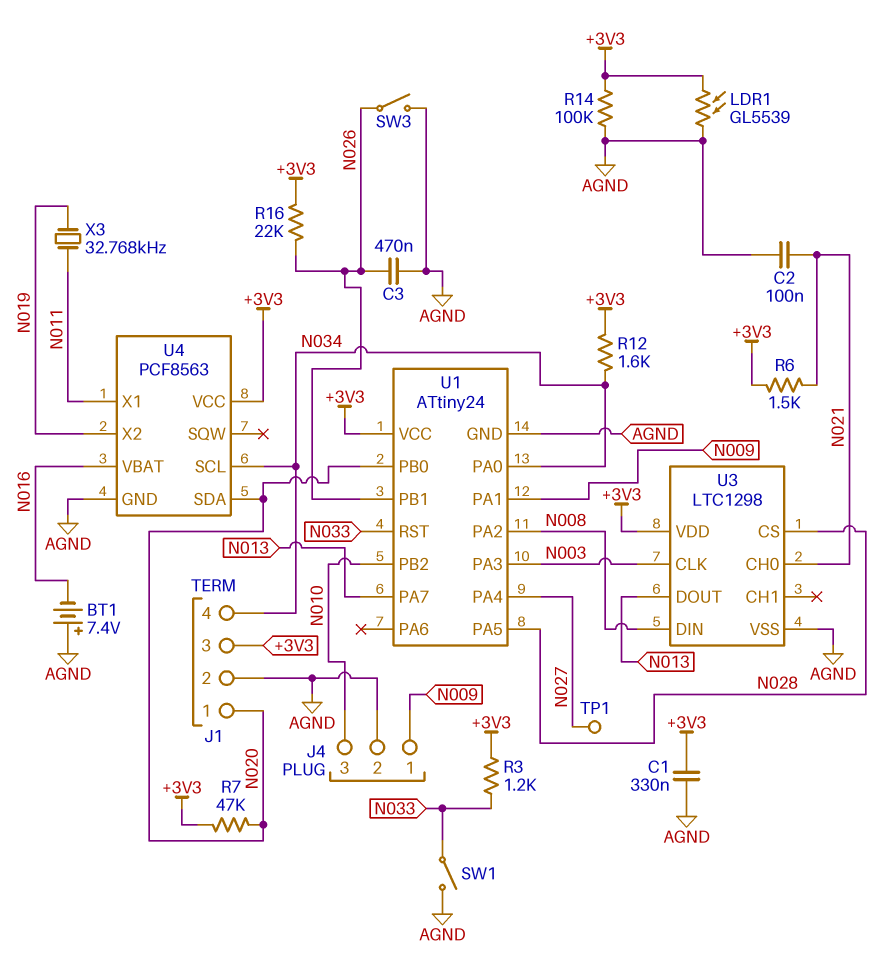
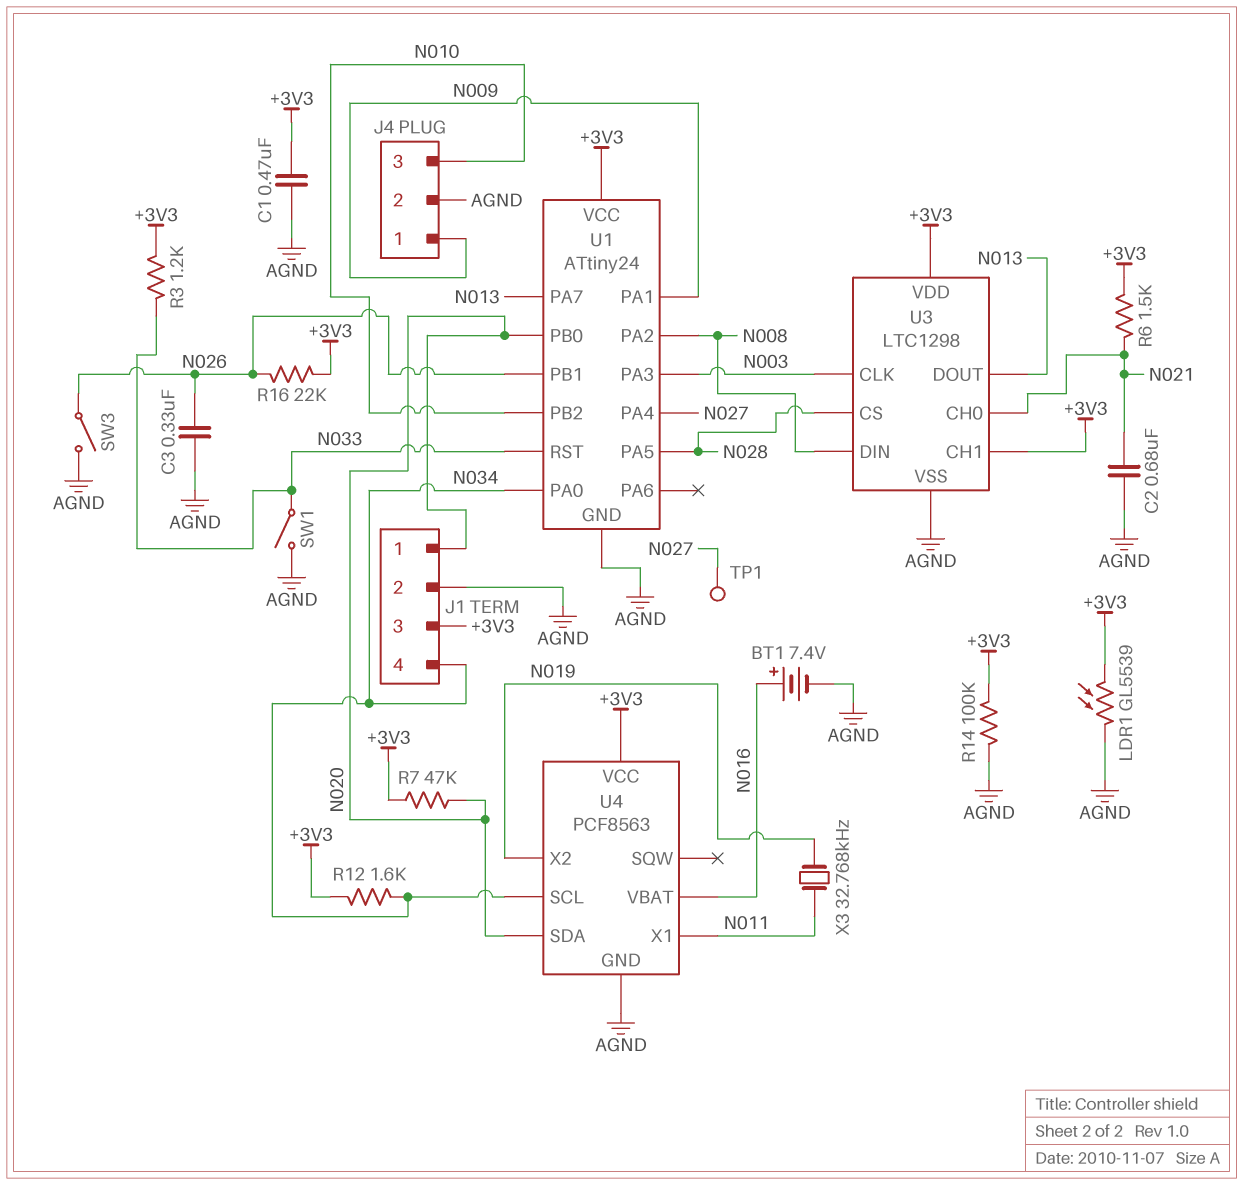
BT1: 7.4V (plus AGND, minus N016) -> 7.4V (plus N016, minus AGND)
C1: 330nF (+3V3, AGND) -> 470nF (+3V3, AGND)
C2: 100nF (AGND, N021) -> 680nF (AGND, N021)
C3: 470nF (AGND, N026) -> 330nF (AGND, N026)
U3 pin CH1: none -> +3V3

